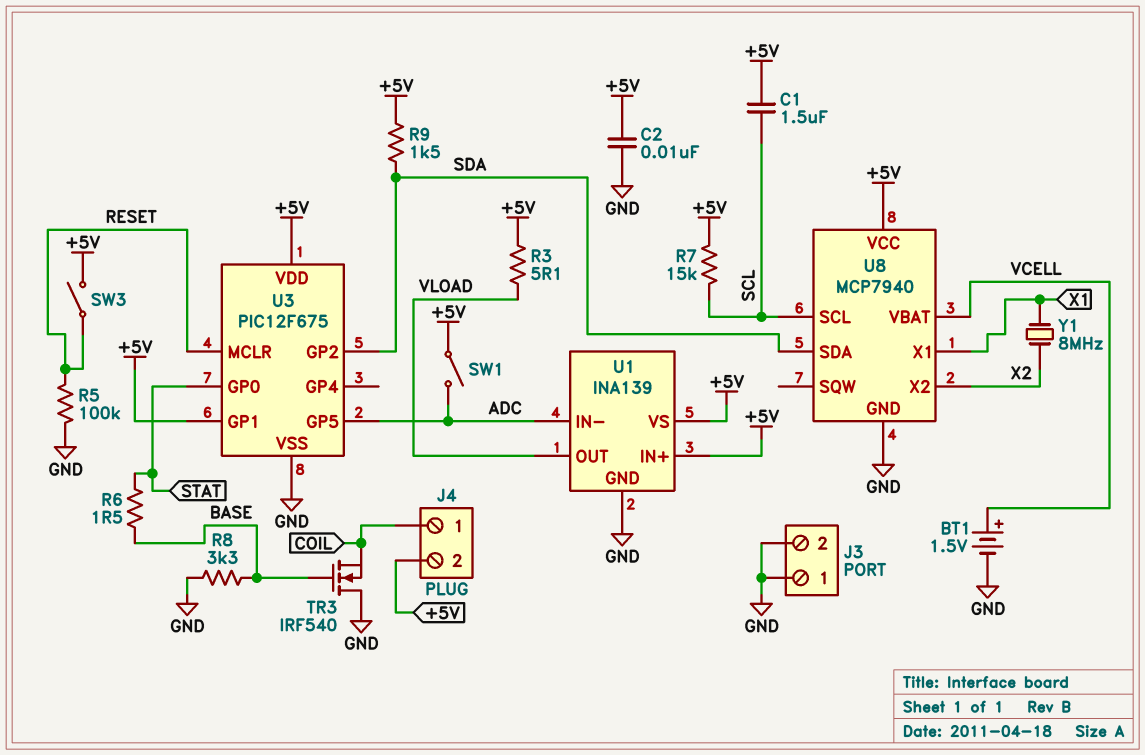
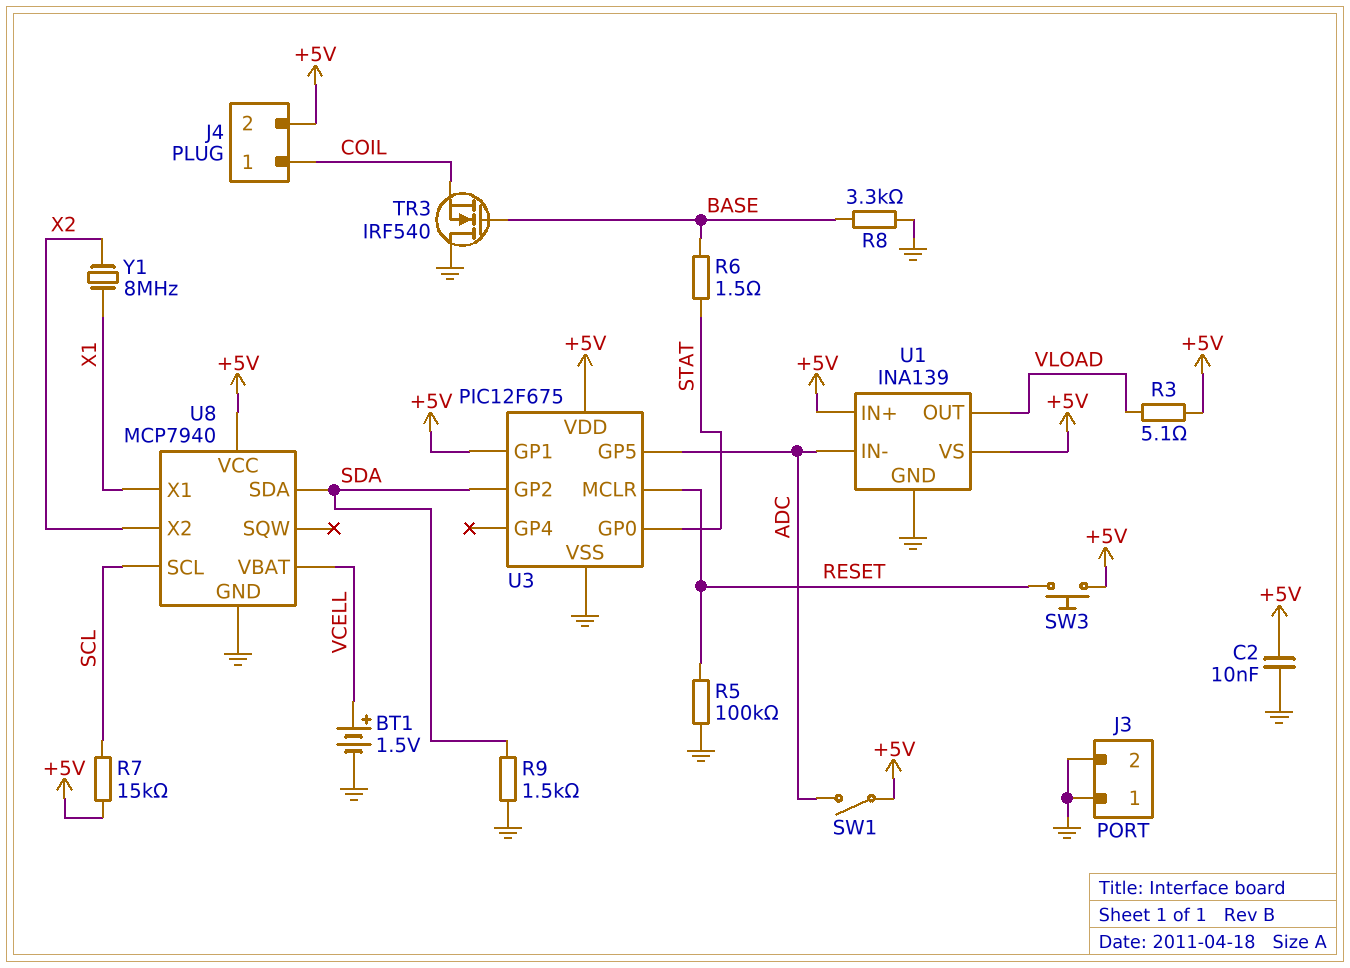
C1: 1.5uF (+5V, SCL) -> none
R9: 1.5k (+5V, SDA) -> 1.5k (GND, SDA)
SW3: switch (+5V, RESET) -> button (+5V, RESET)

